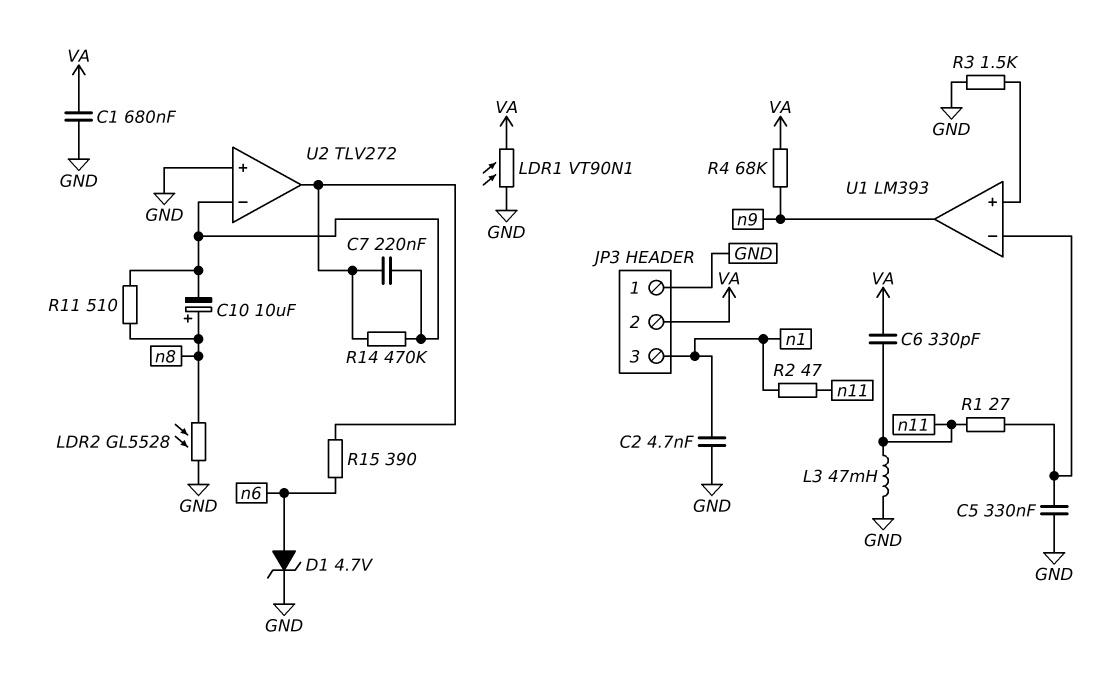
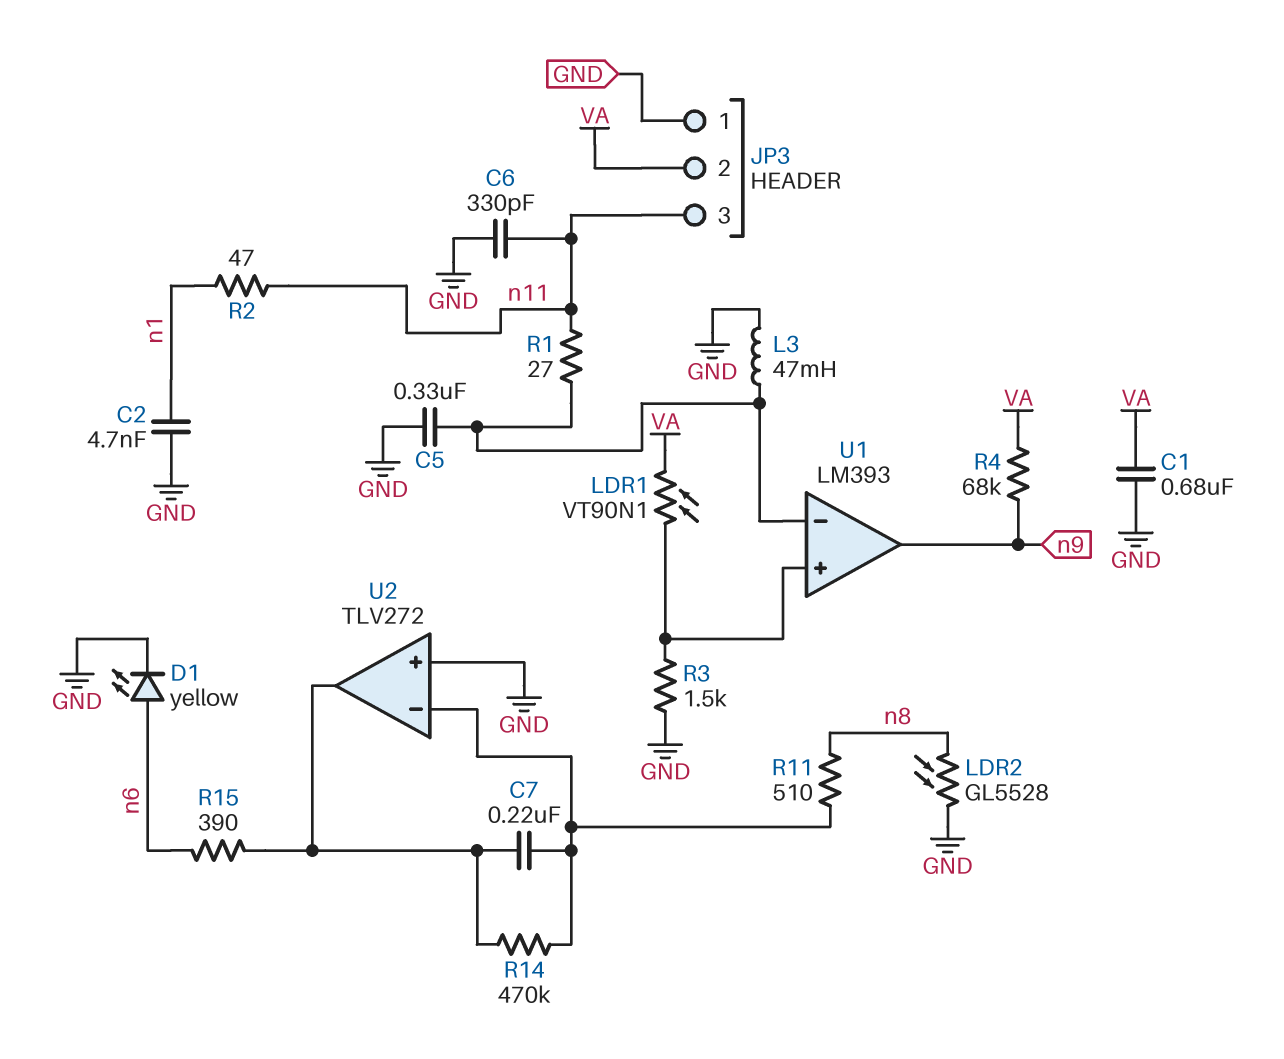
C6: 330pF (VA, n11) -> 330pF (GND, n11)
C10: 10uF (plus n8, minus U2/in-) -> none
D1: zener 4.7V (A n6, K GND) -> LED yellow (A n6, K GND)
JP3 pin 3: n1 -> n11
L3: 47mH (GND, n11) -> 47mH (GND, U1/in-)
LDR1: VT90N1 (GND, VA) -> VT90N1 (U1/in+, VA)

